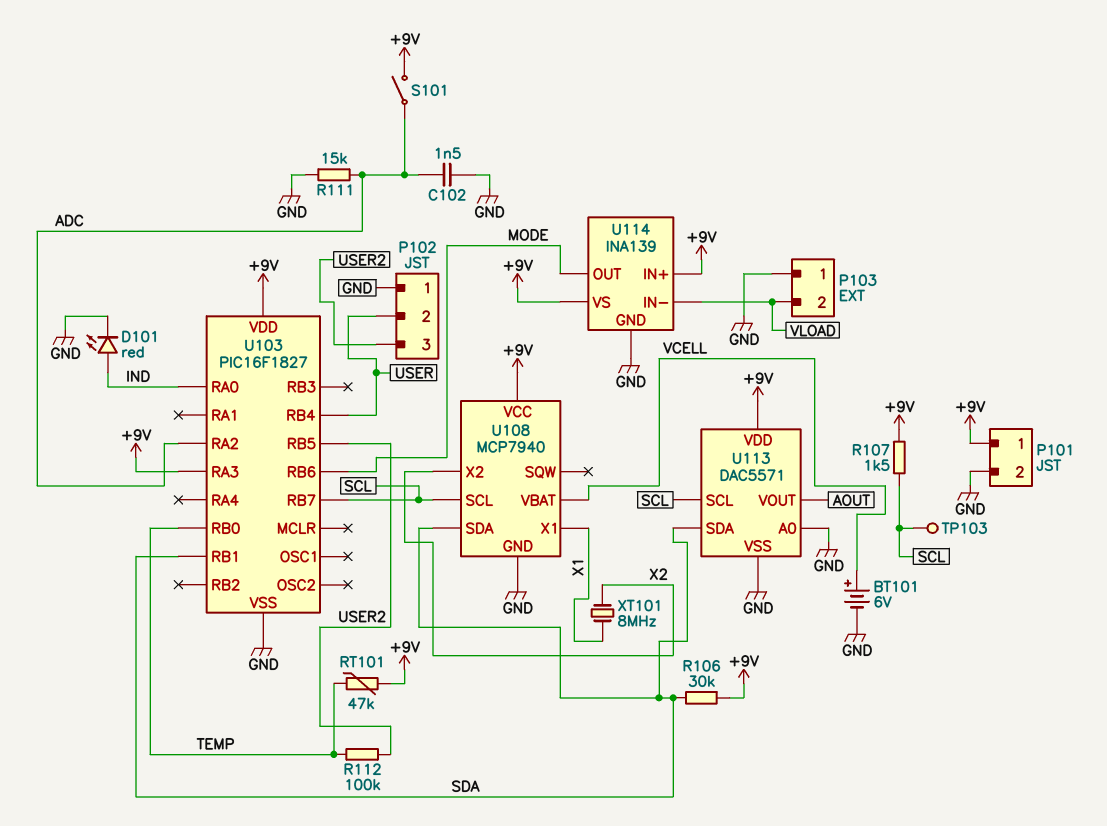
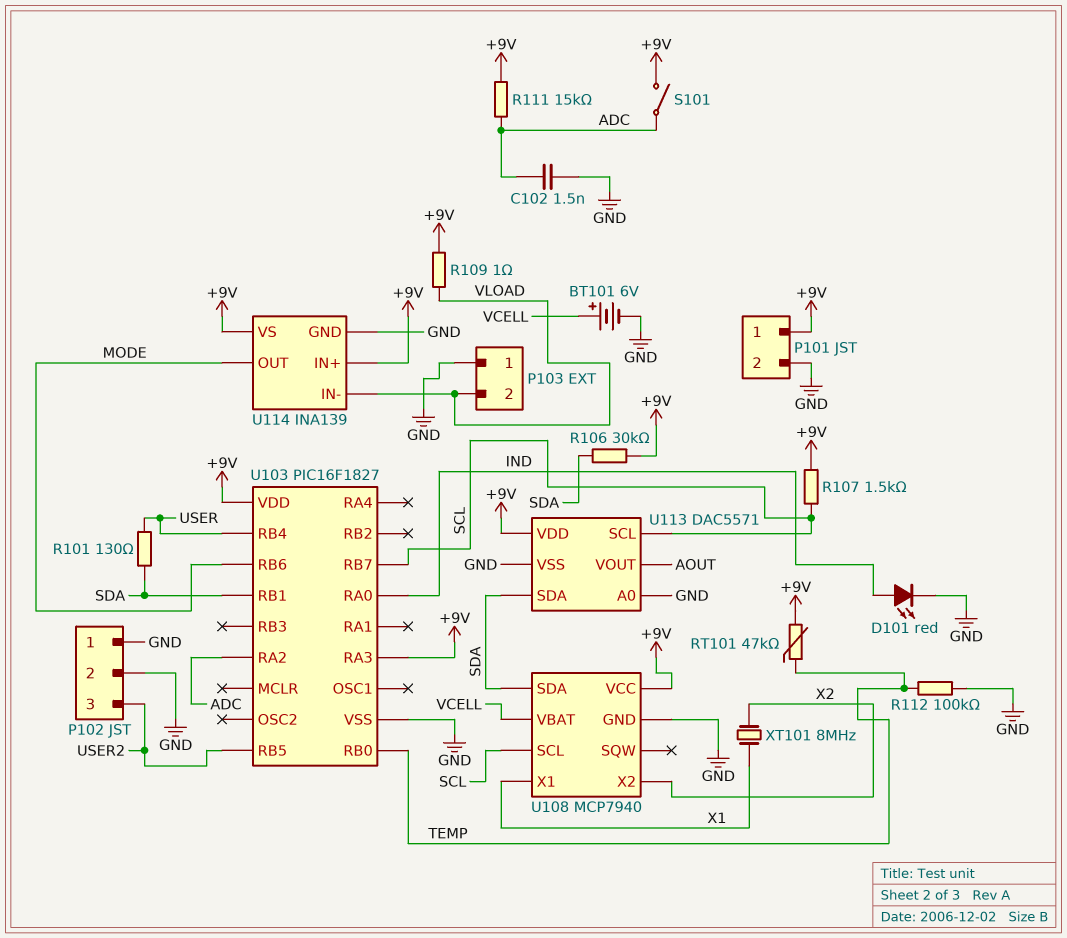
P102 pin 2: USER -> GND
R101: none -> 130 (SDA, USER)
R109: none -> 1 (+9V, VLOAD)
R111: 15k (ADC, GND) -> 15k (+9V, ADC)
R112: 100k (TEMP, USER2) -> 100k (GND, TEMP)
TP103: test point (SCL) -> none

